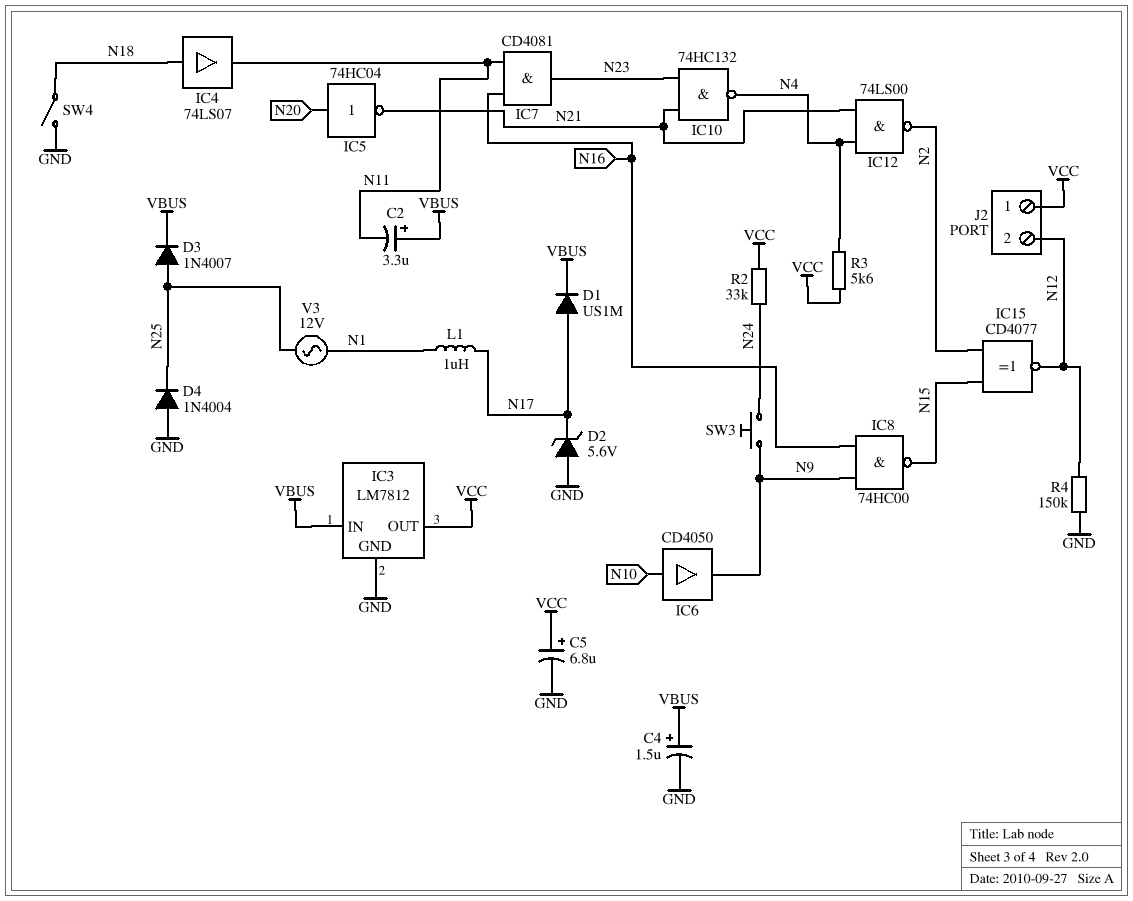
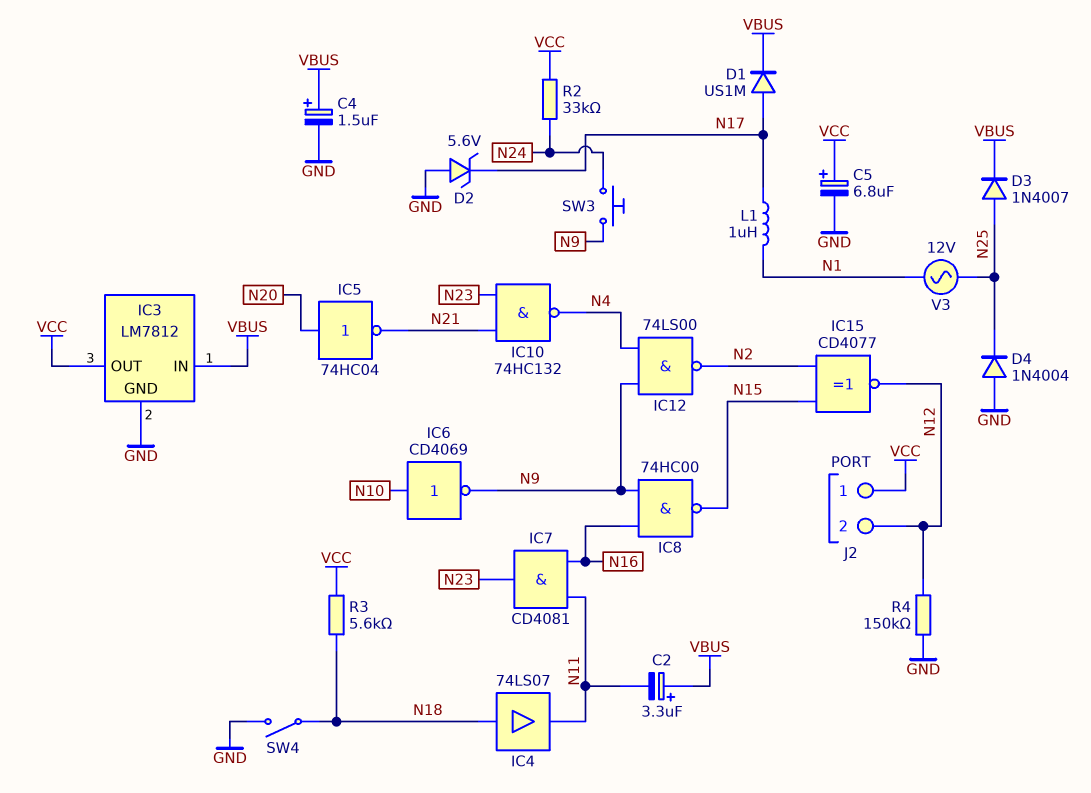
IC6: buffer CD4050 (in N10, out N9) -> NOT CD4069 (in N10, out N9)
IC12: NAND 74LS00 (in N4, in N21, out N2) -> NAND 74LS00 (in N4, in N9, out N2)
R3: 5.6k (N4, VCC) -> 5.6k (N18, VCC)

